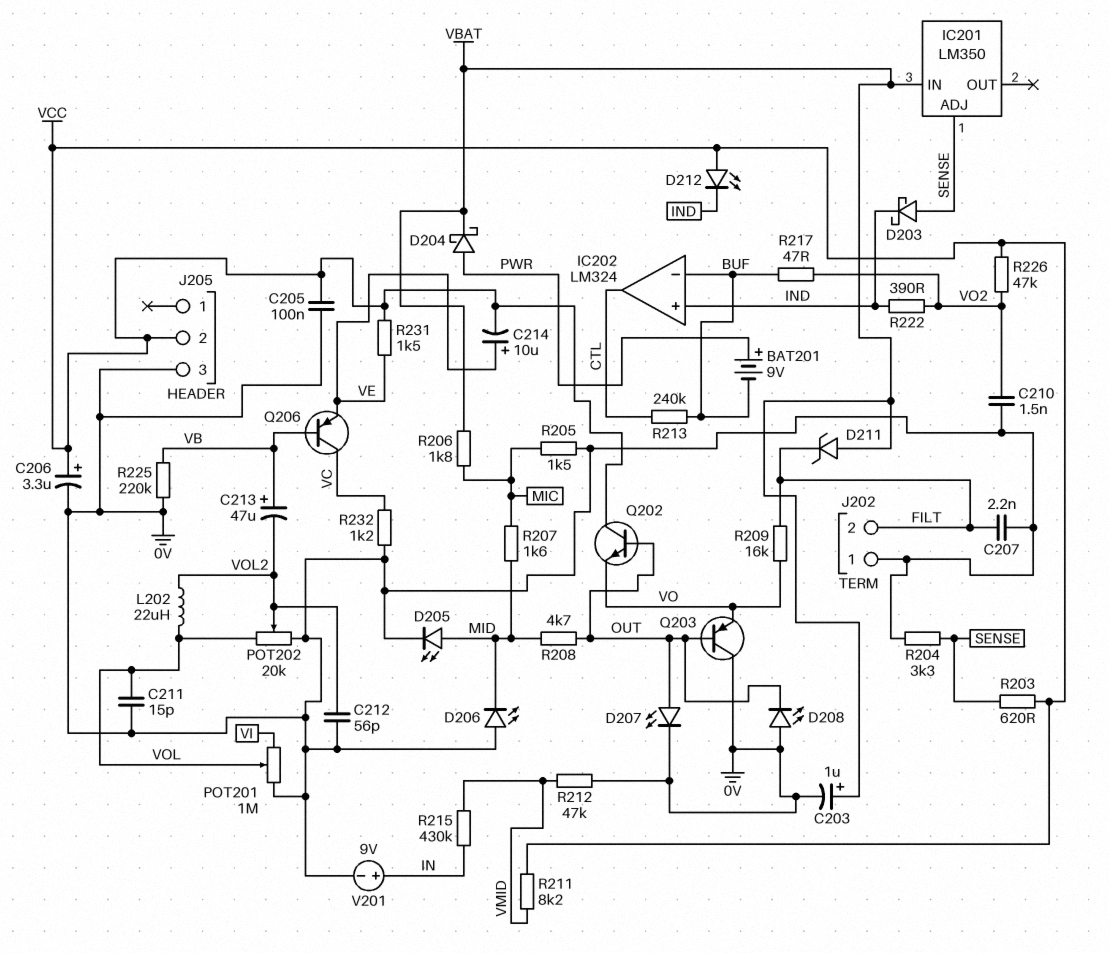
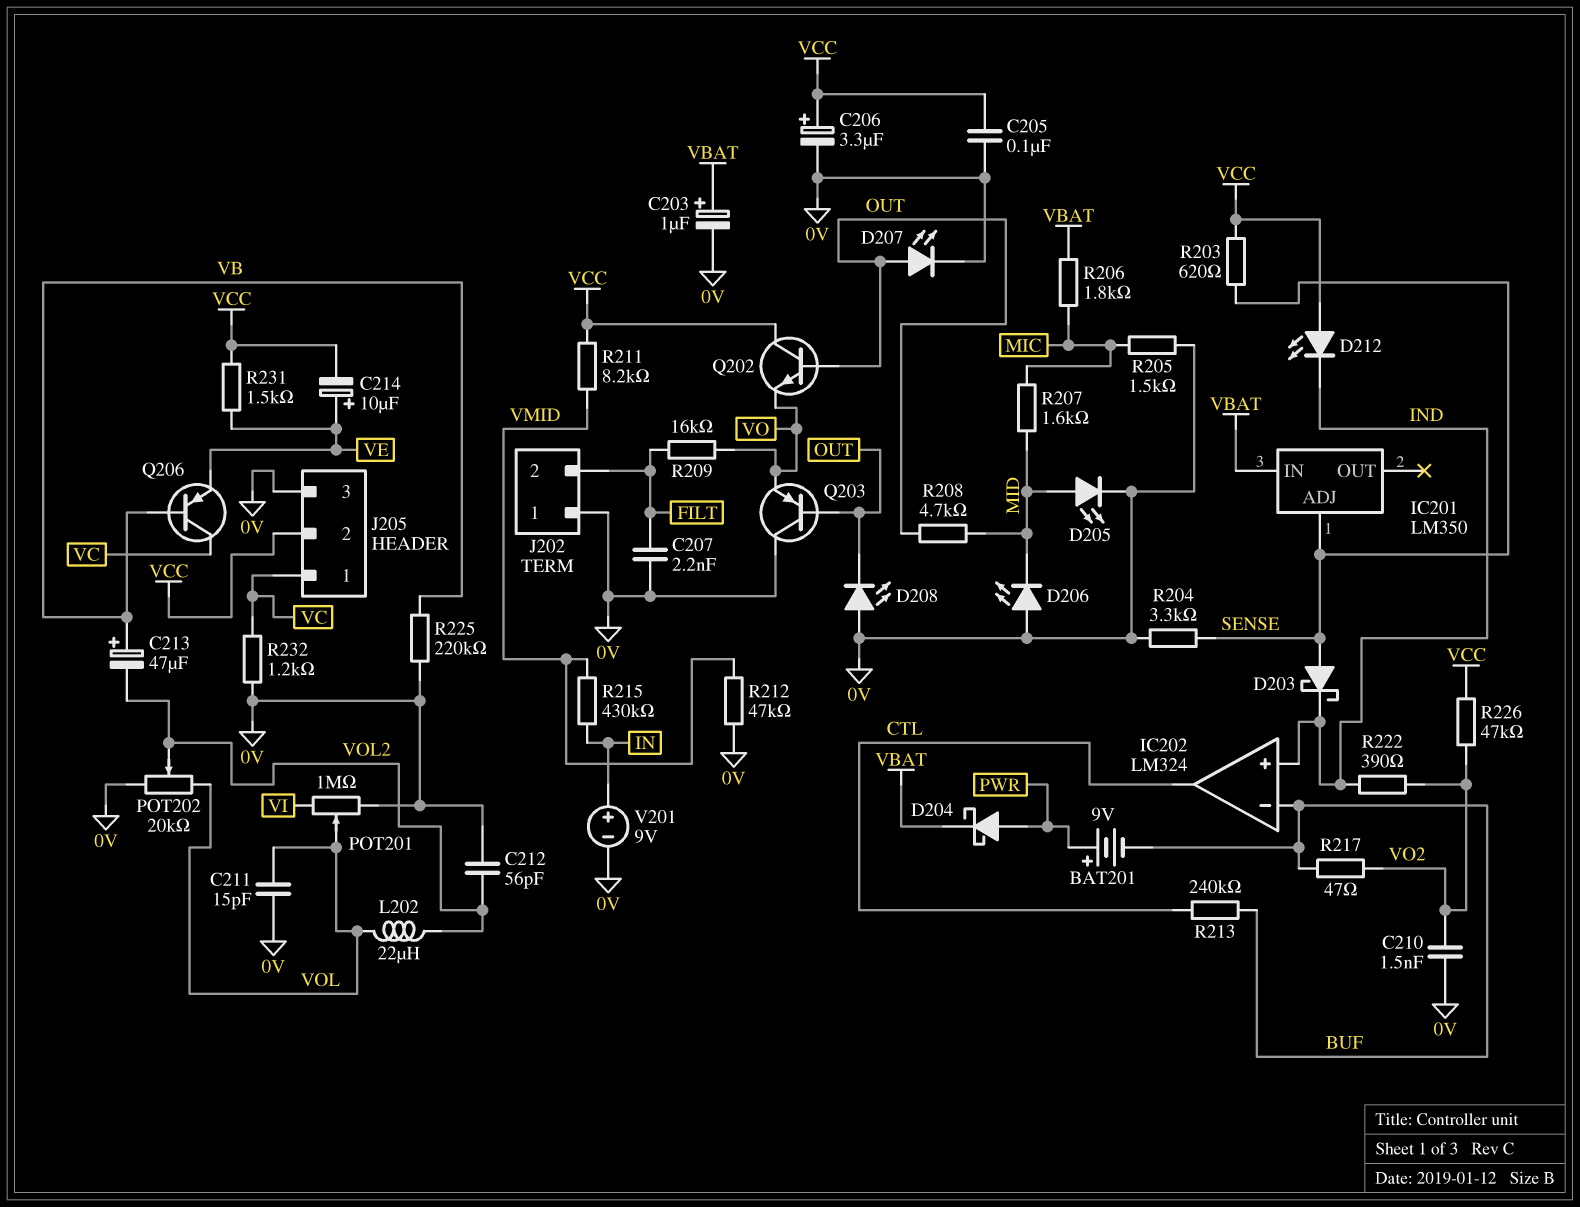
D211: zener (A VBAT, K FILT) -> none
J205 pin 1: none -> VC

